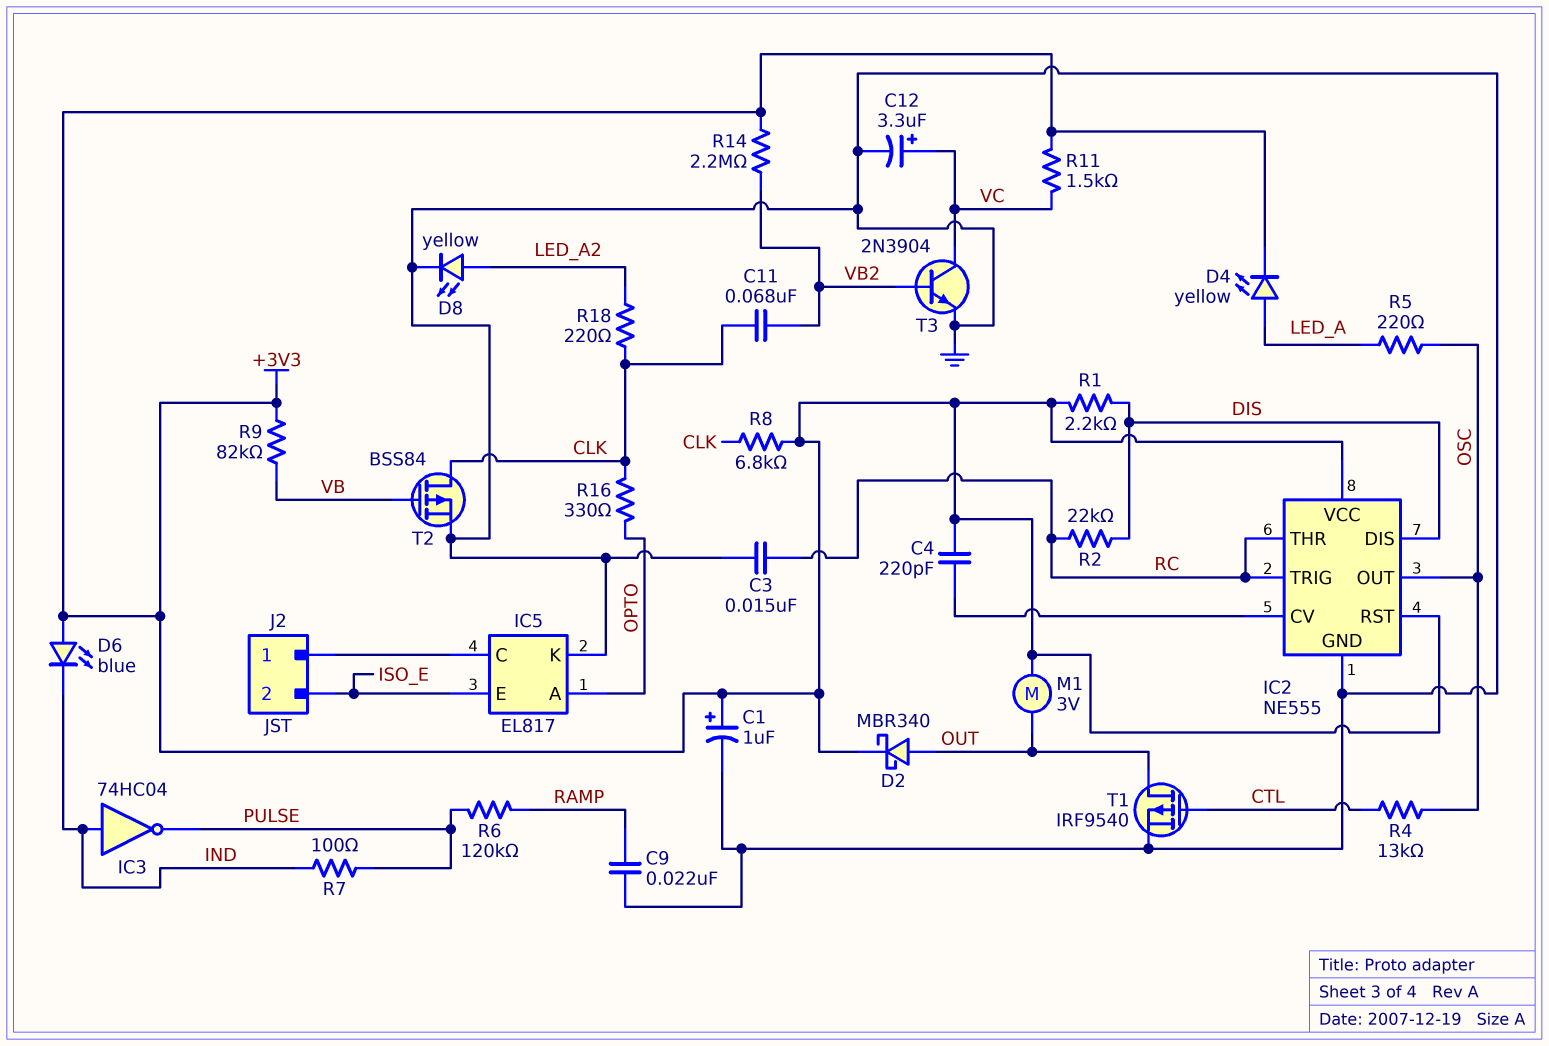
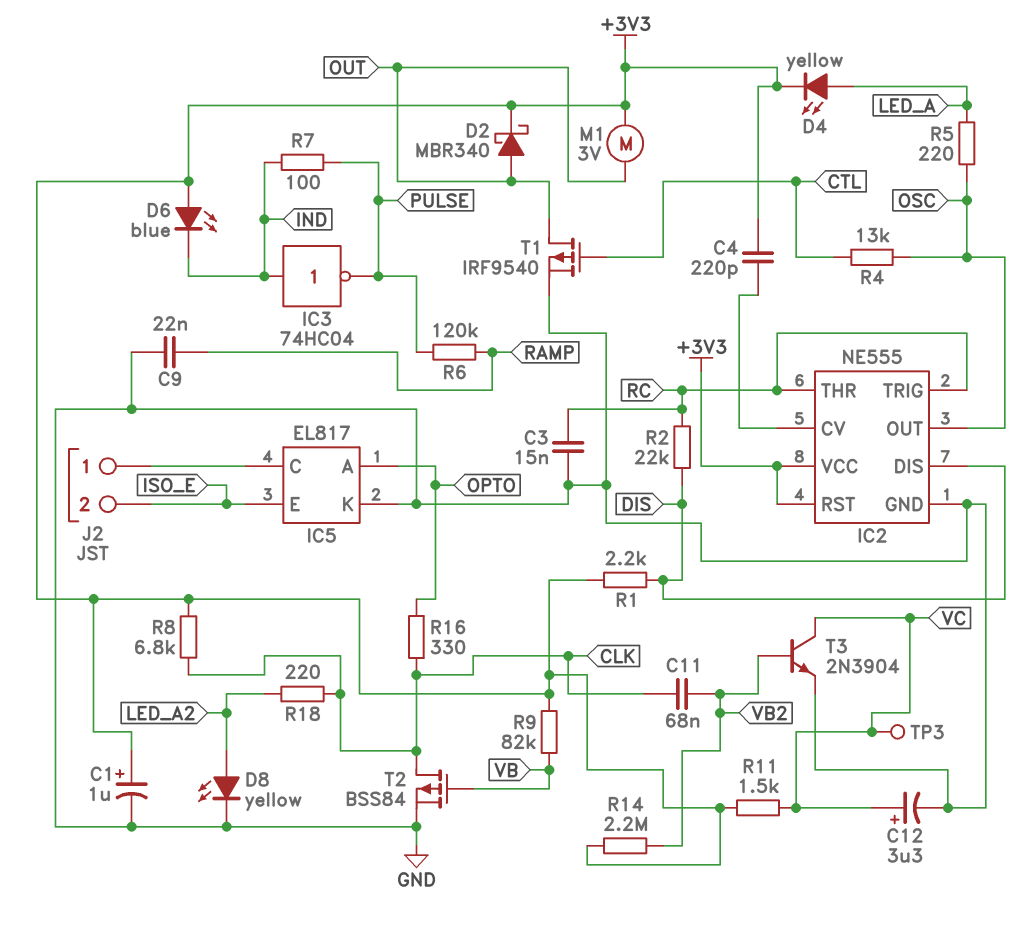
TP3: none -> test point (VC)

